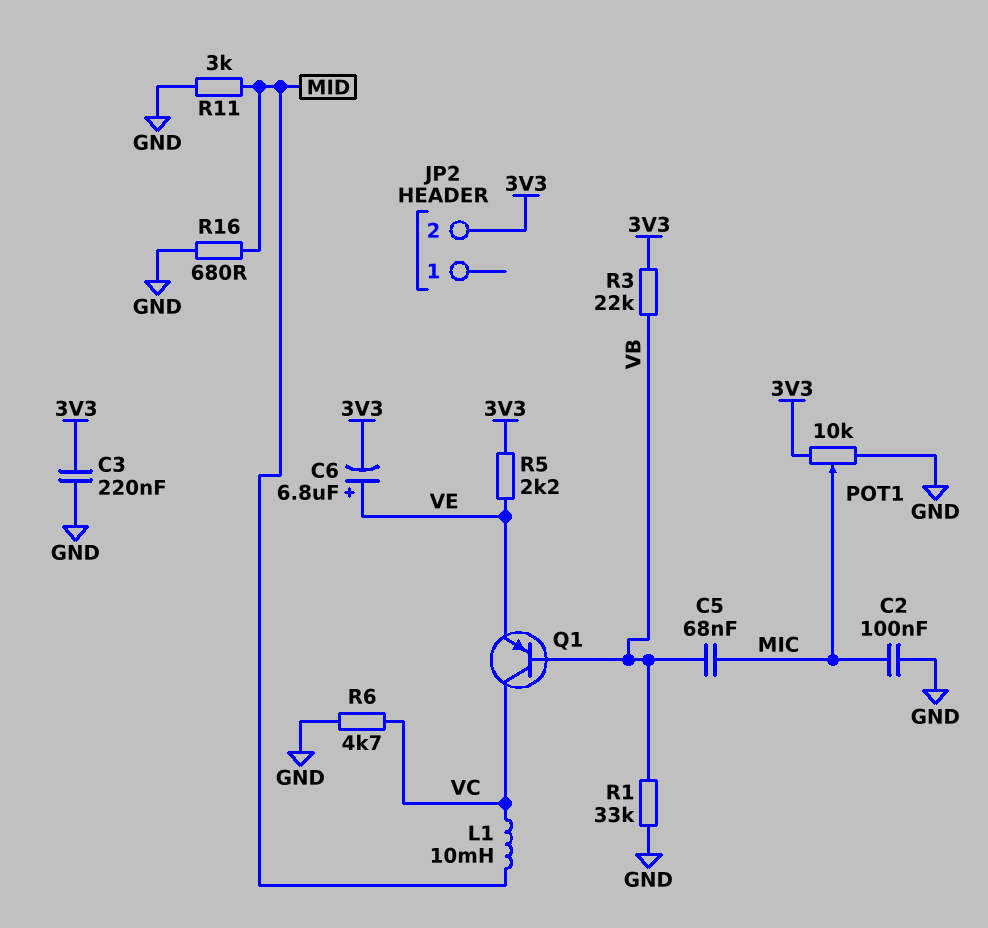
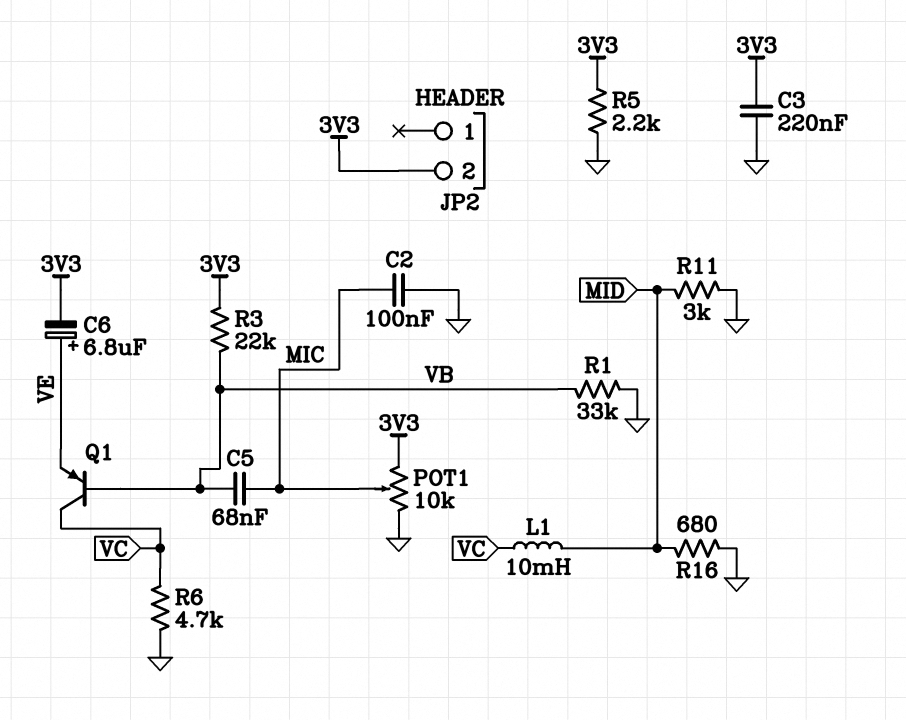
R5: 2.2k (3V3, VE) -> 2.2k (3V3, GND)

